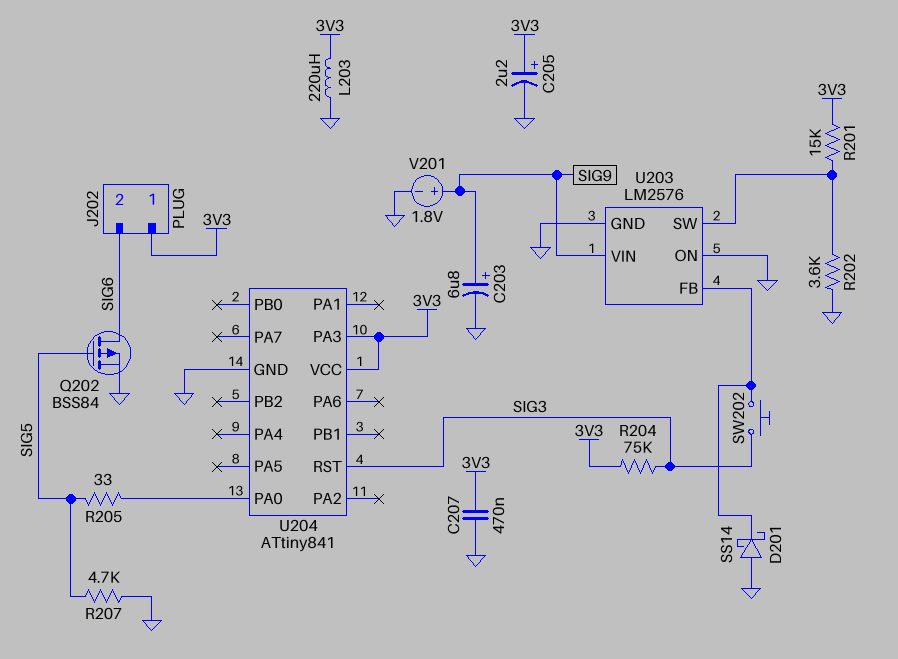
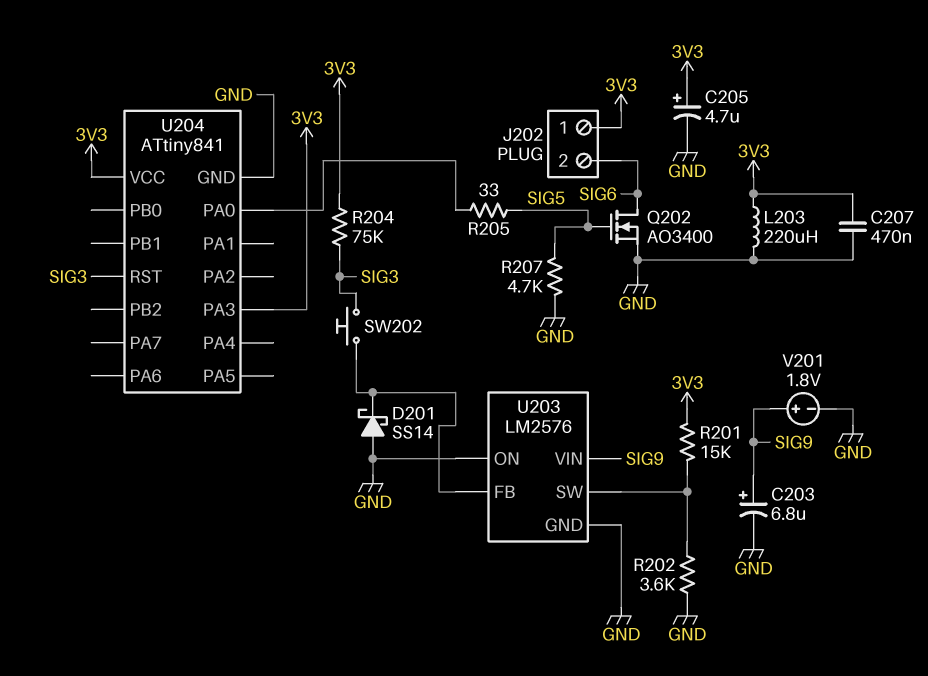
C205: 2.2uF (plus 3V3, minus GND) -> 4.7uF (plus 3V3, minus GND)
Q202: PMOS BSS84 (G SIG5, D SIG6, S GND) -> NMOS AO3400 (G SIG5, D SIG6, S GND)

